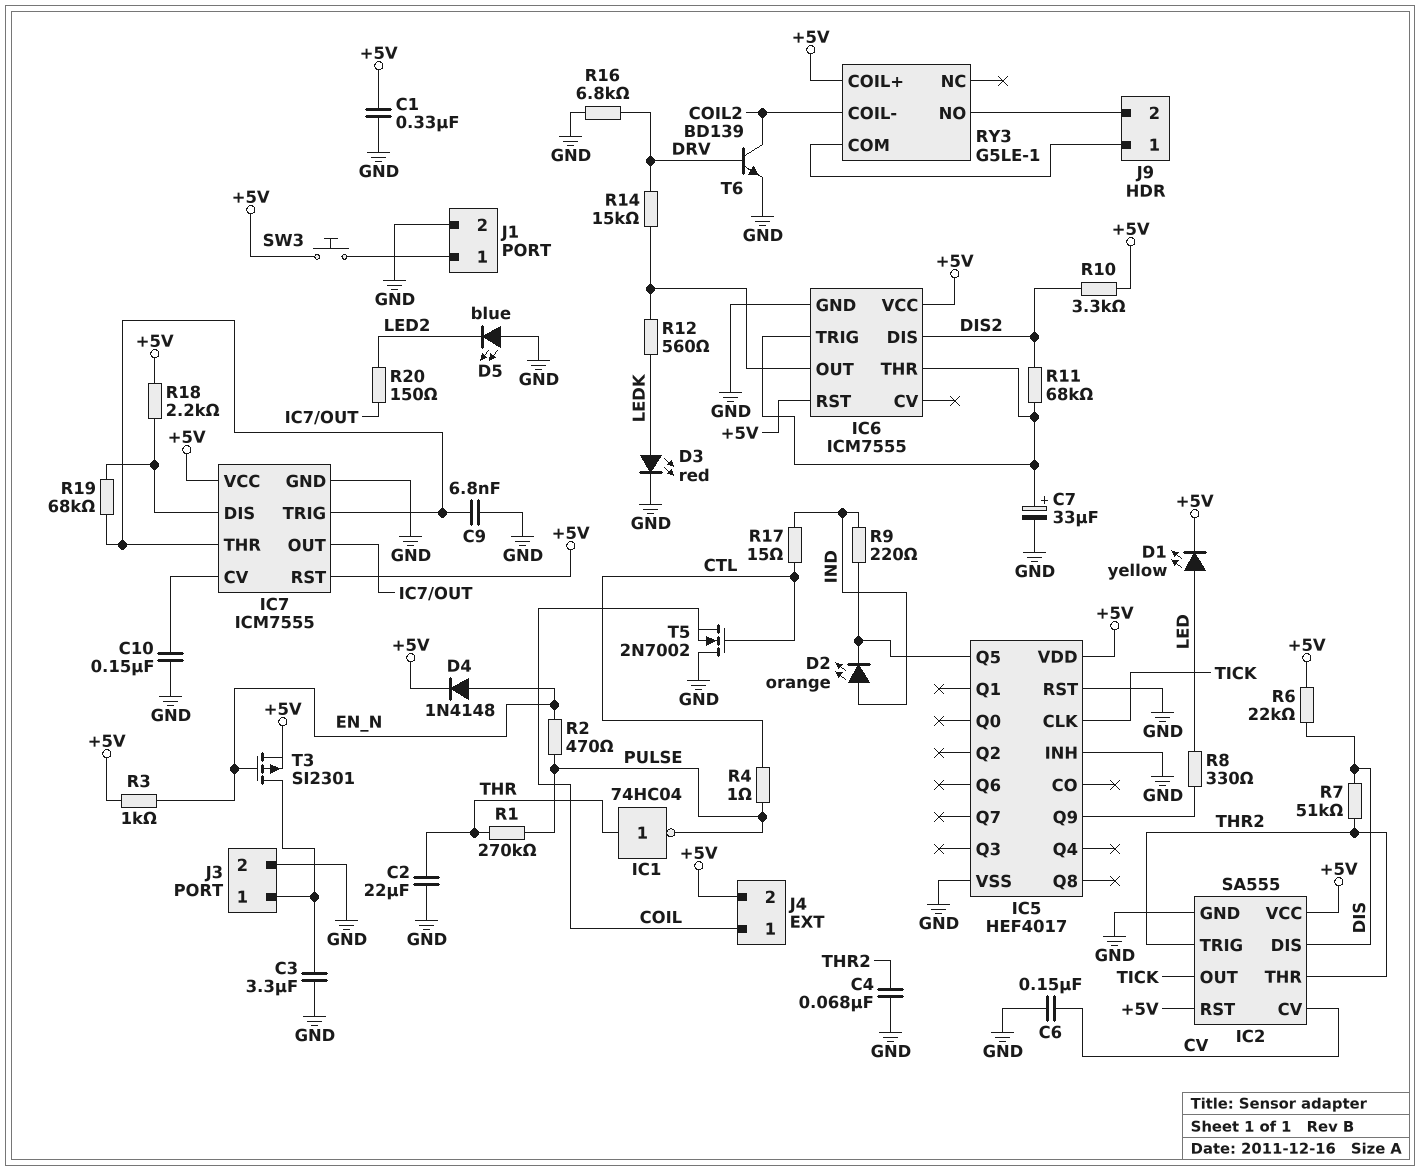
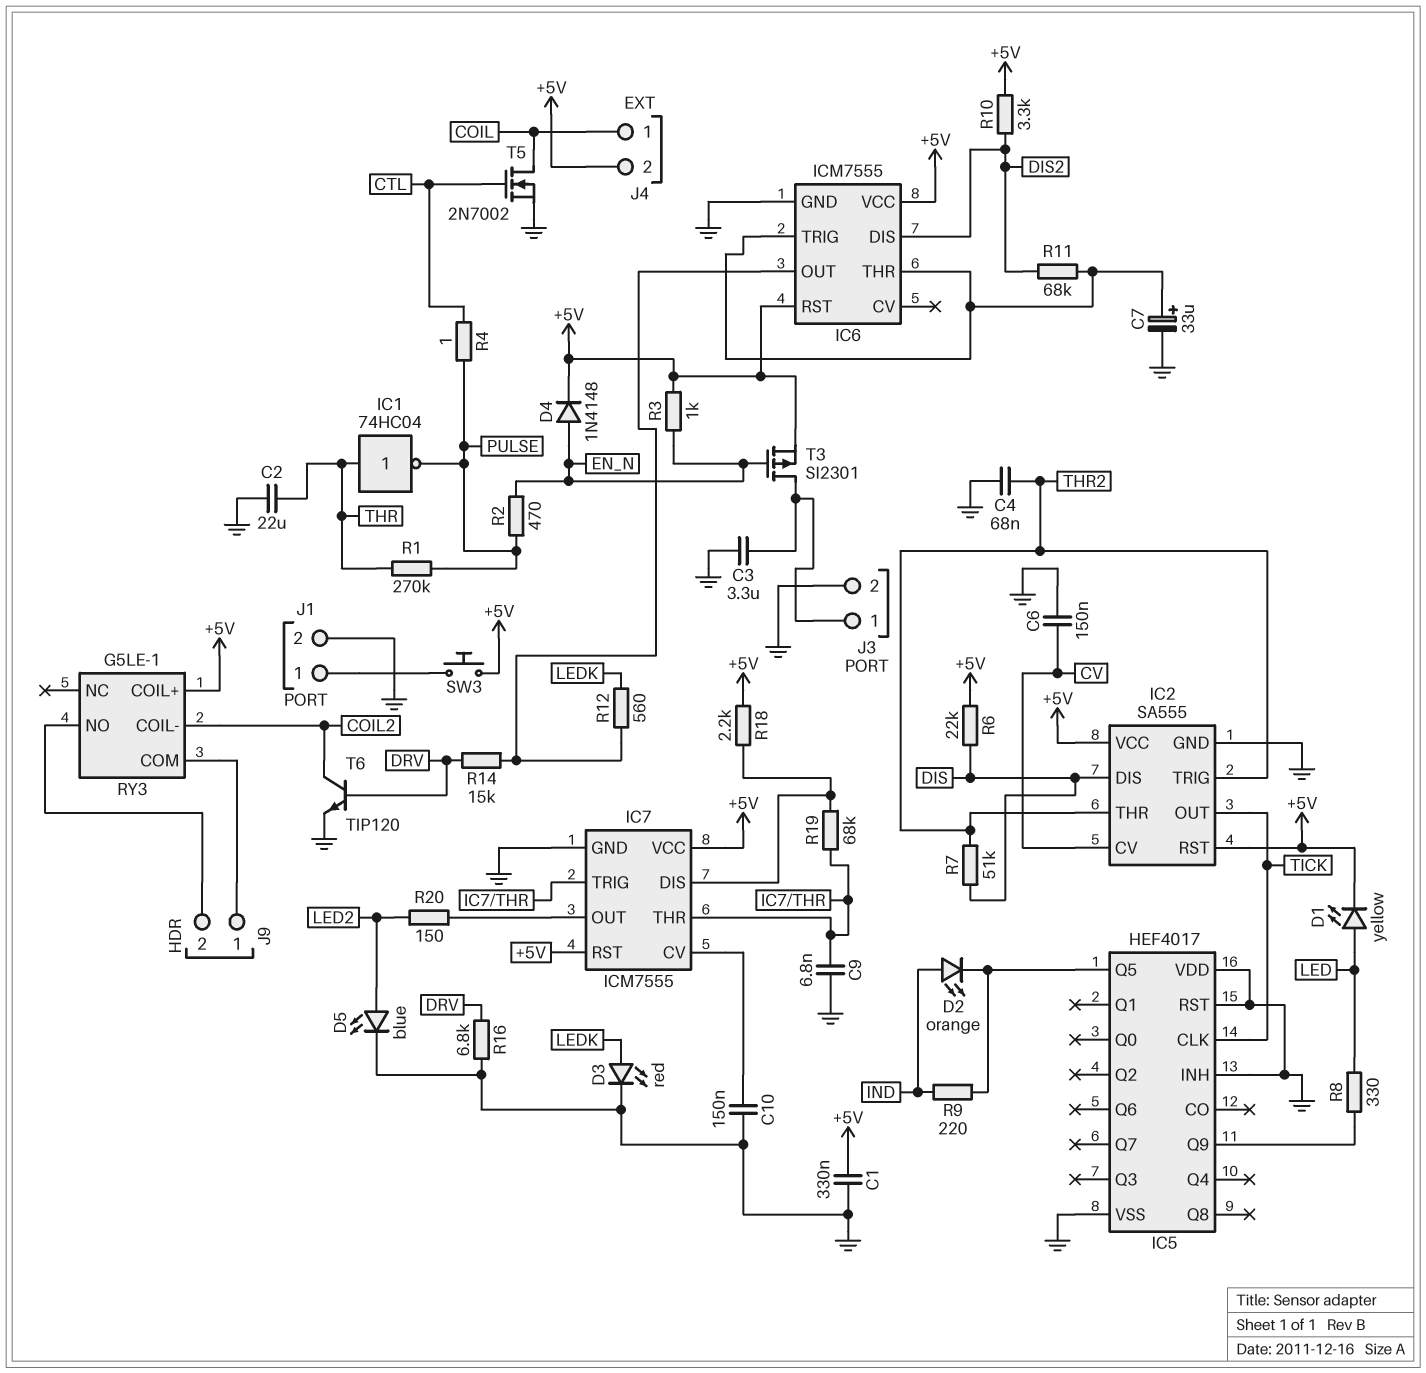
D5: LED blue (A GND, K LED2) -> LED blue (A LED2, K GND)
IC5 pin VDD: +5V -> GND
R17: 15 (CTL, IND) -> none
T5: NMOS 2N7002 (G CTL, D GND, S COIL) -> NMOS 2N7002 (G CTL, D COIL, S GND)
T6: NPN BD139 (B DRV, C COIL2, E GND) -> NPN TIP120 (B DRV, C COIL2, E GND)

